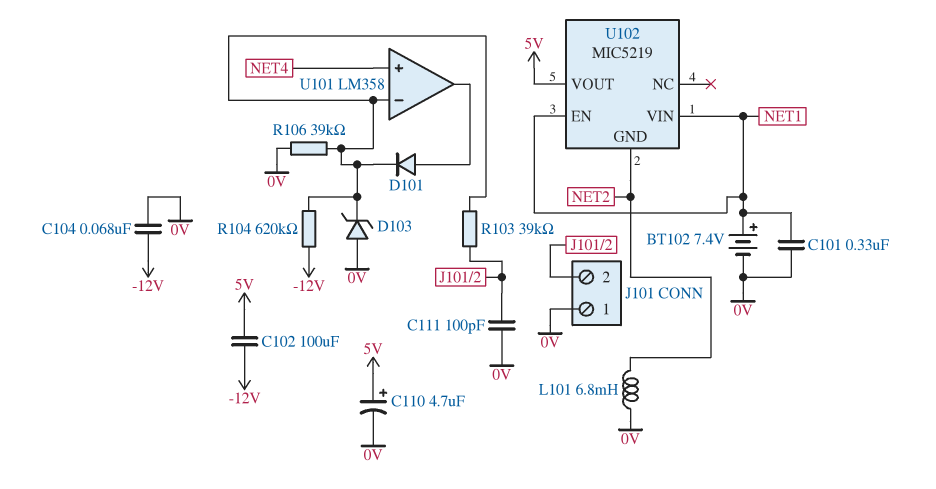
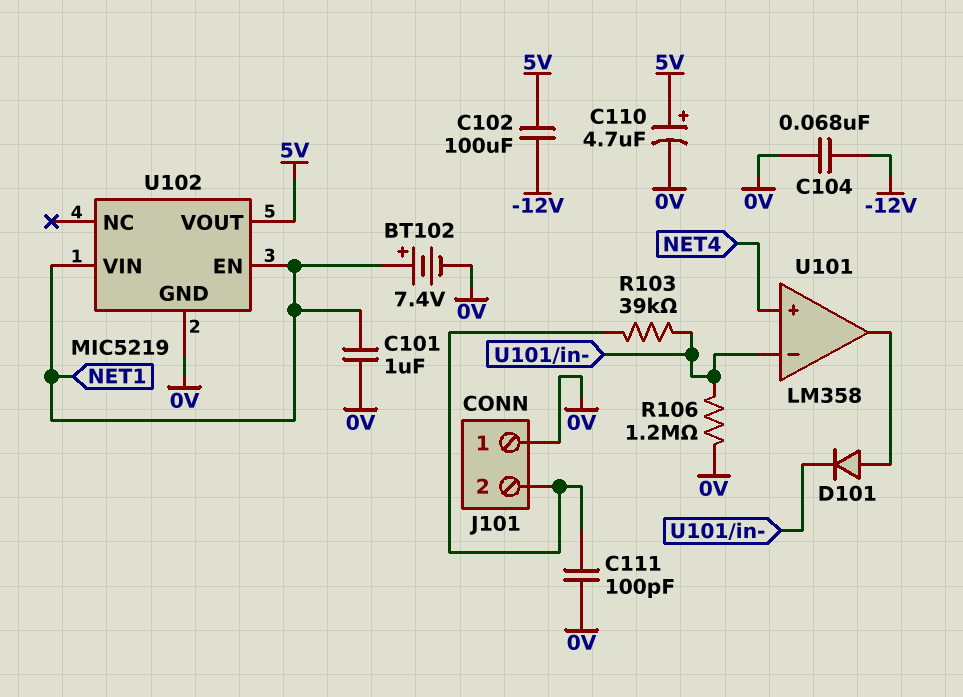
C101: 330nF (0V, NET1) -> 1uF (0V, NET1)
D103: zener (A 0V, K U101/in-) -> none
L101: 6.8mH (0V, NET2) -> none
R104: 620k (-12V, U101/in-) -> none
R106: 39k (0V, U101/in-) -> 1.2M (0V, U101/in-)
U102 pin GND: NET2 -> 0V

